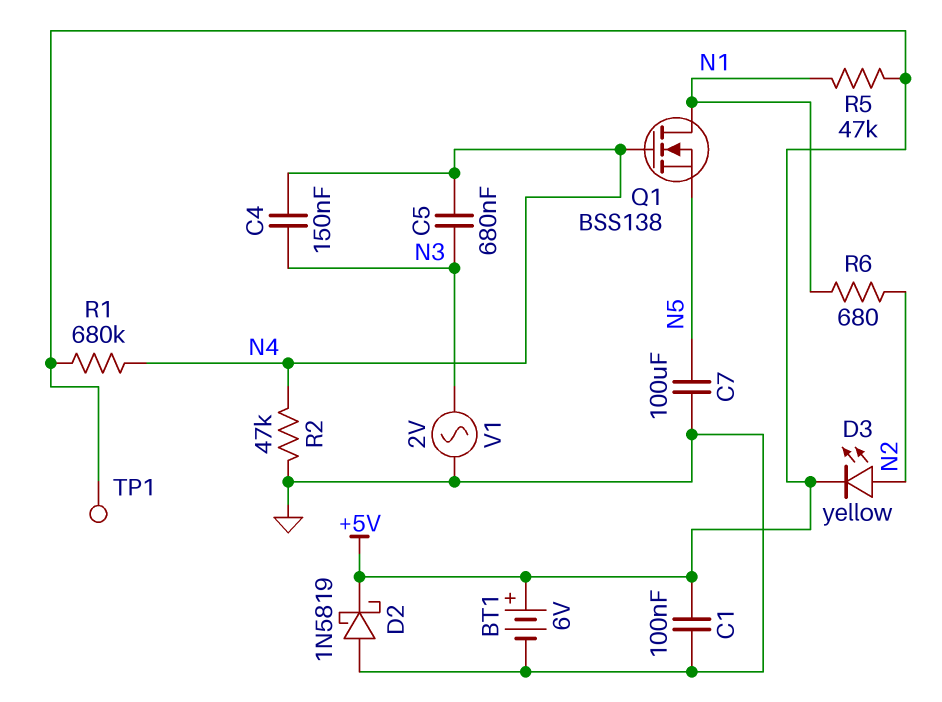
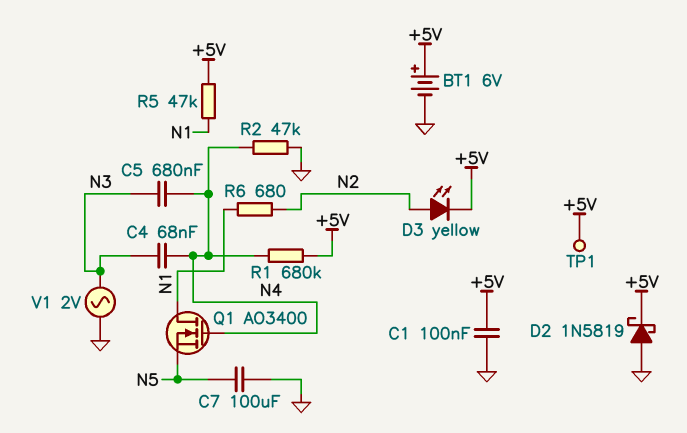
C4: 150nF (N3, N4) -> 68nF (N3, N4)
Q1: NMOS BSS138 (G N4, D N1, S N5) -> NMOS AO3400 (G N4, D N1, S N5)

